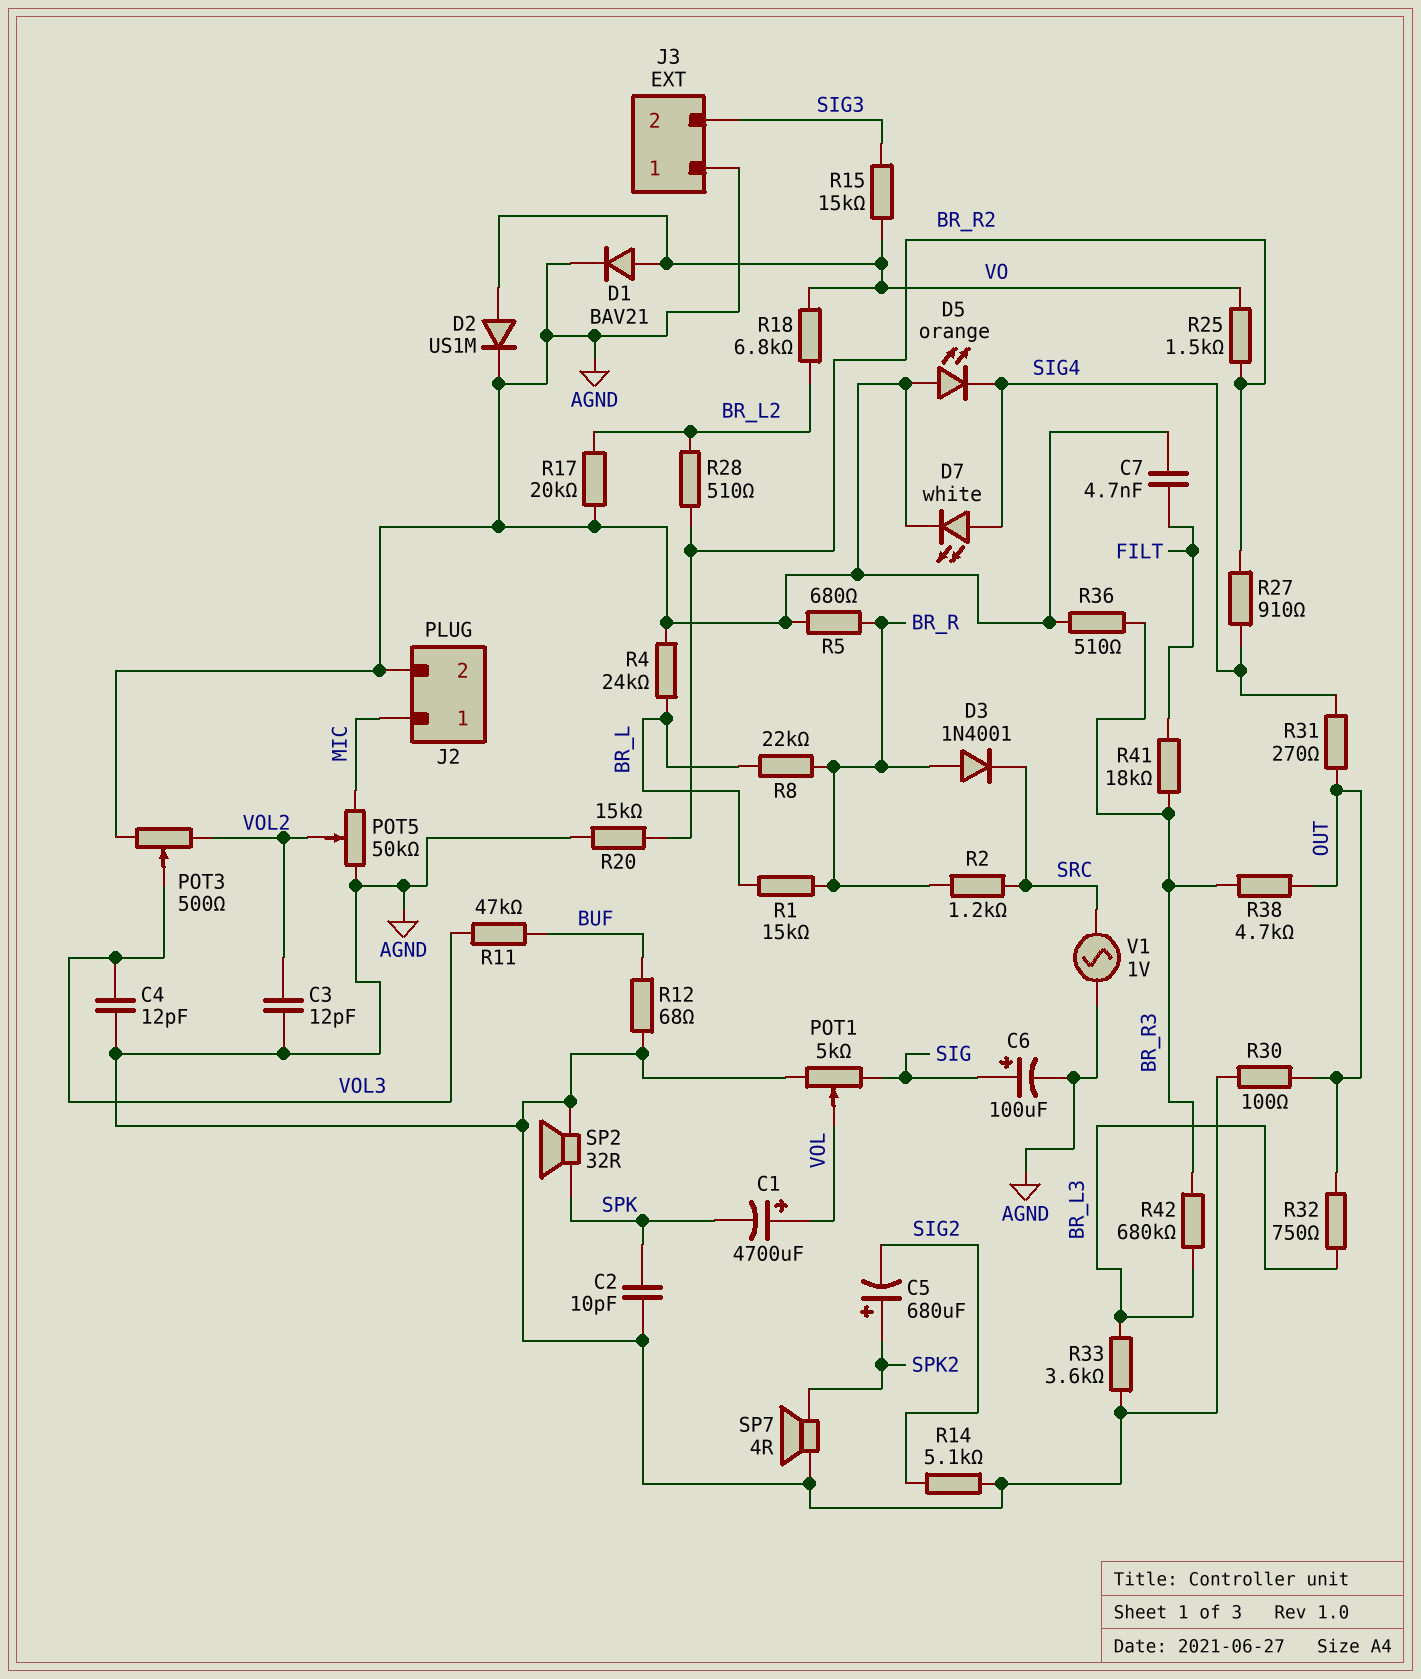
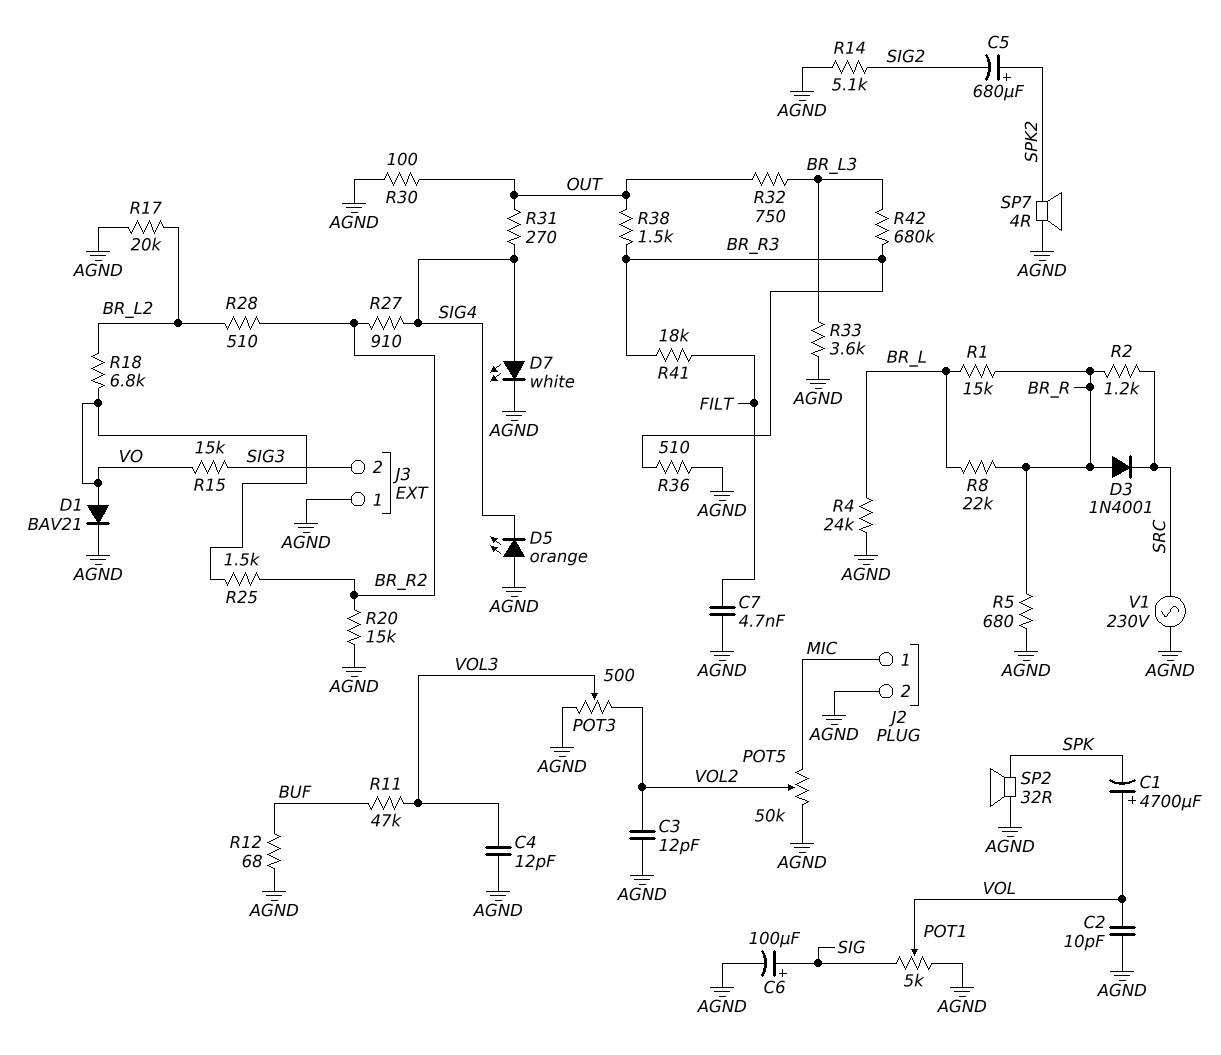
C2: 10pF (AGND, SPK) -> 10pF (AGND, VOL)
D2: diode US1M (A VO, K AGND) -> none
R38: 4.7k (BR_R3, OUT) -> 1.5k (BR_R3, OUT)
V1: AC 1V (AGND, SRC) -> AC 230V (AGND, SRC)

